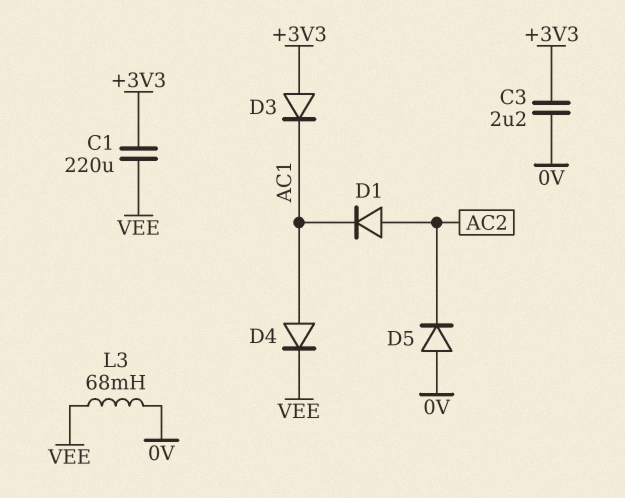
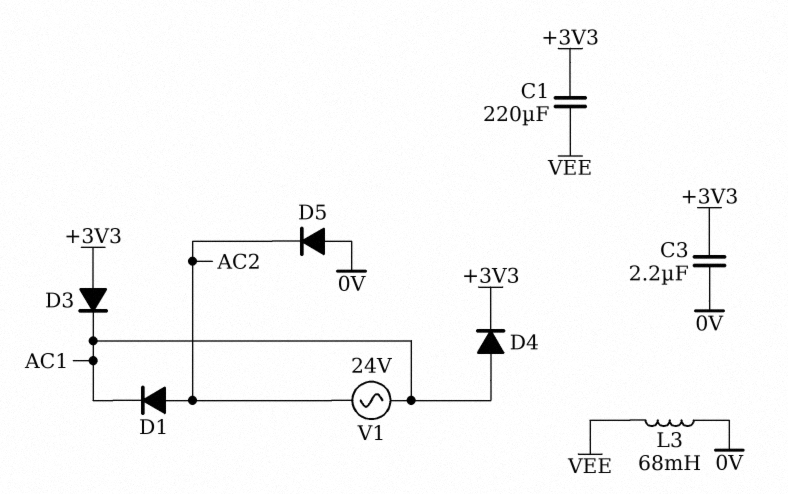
D4: diode (A AC1, K VEE) -> diode (A AC1, K +3V3)
V1: none -> AC 24V (AC1, AC2)

